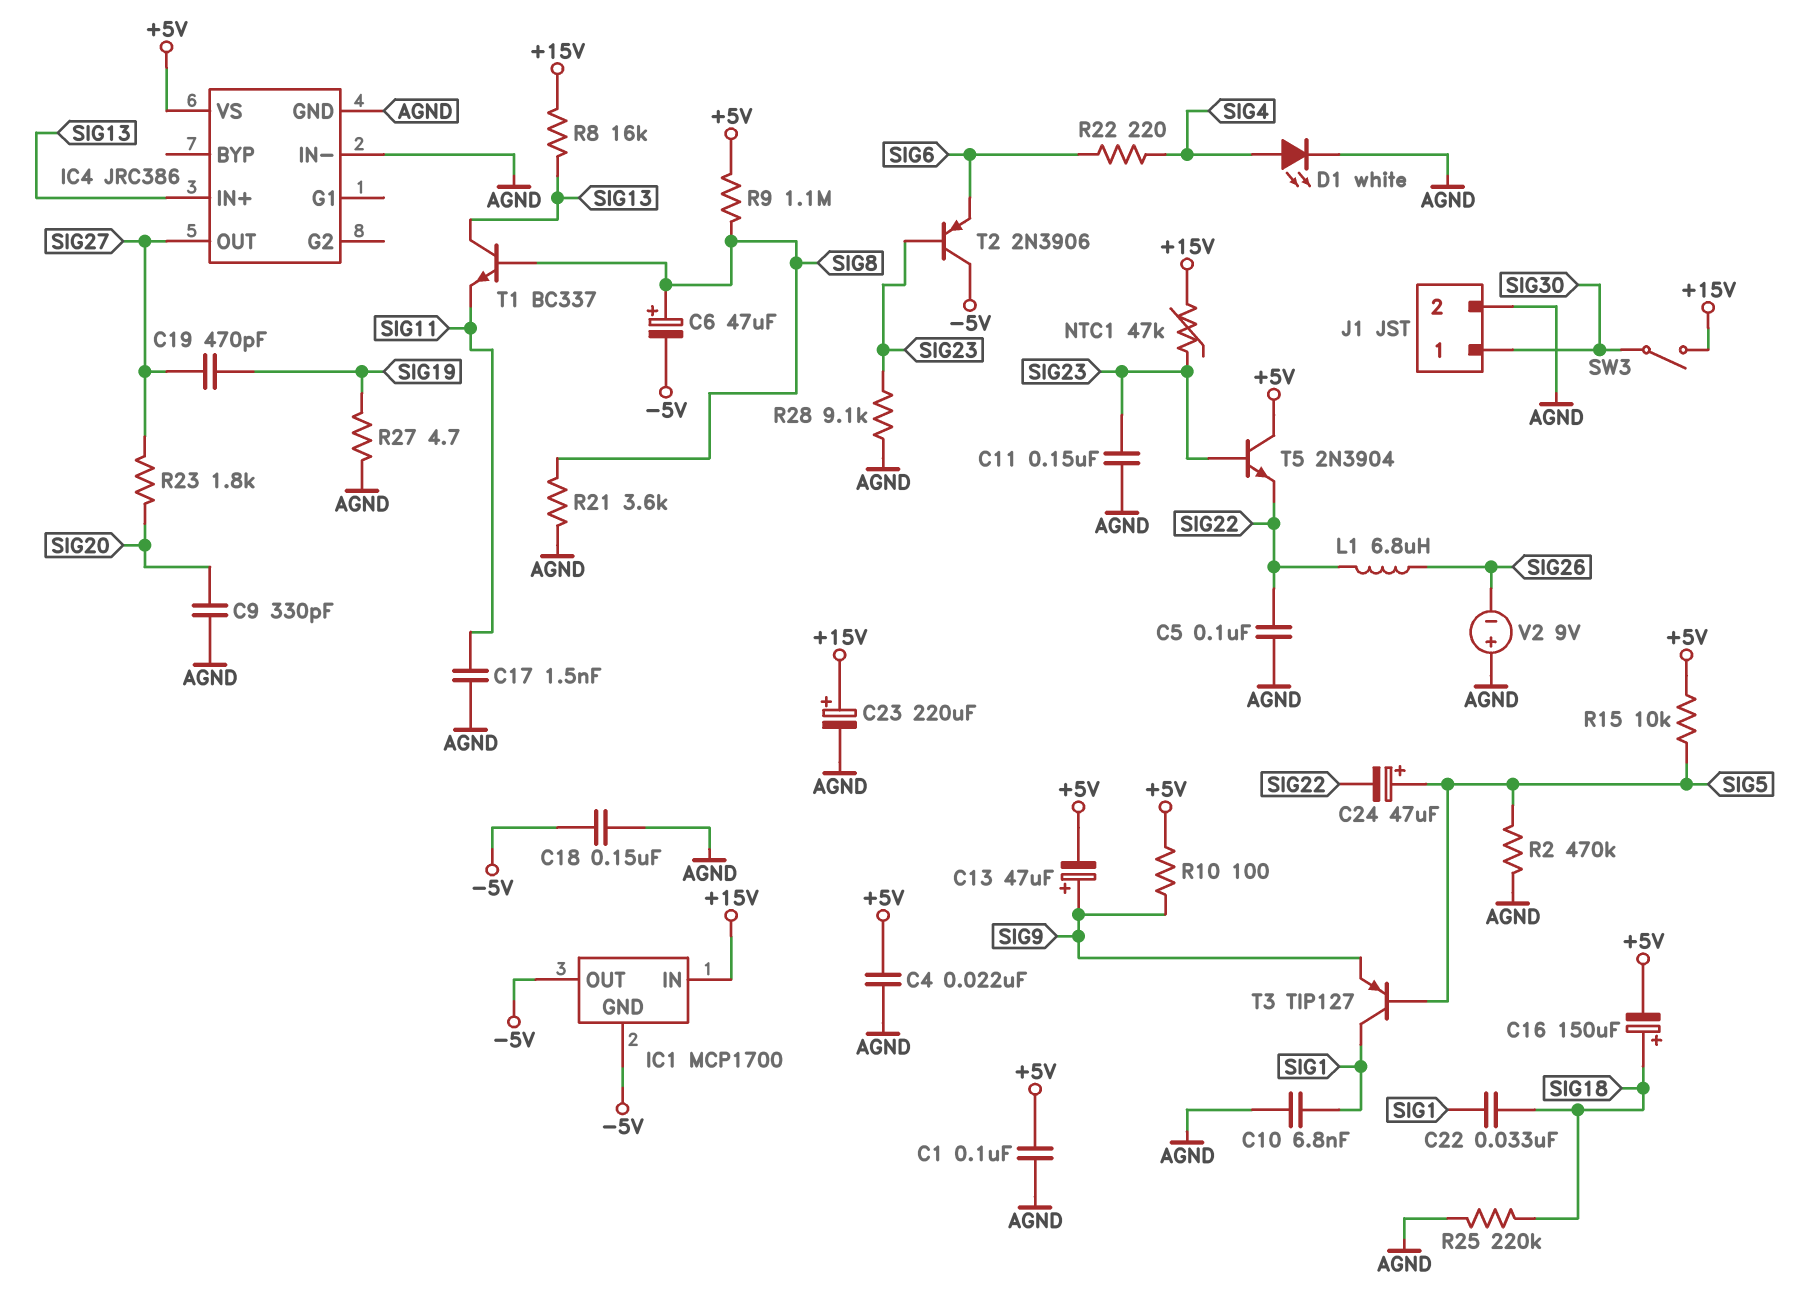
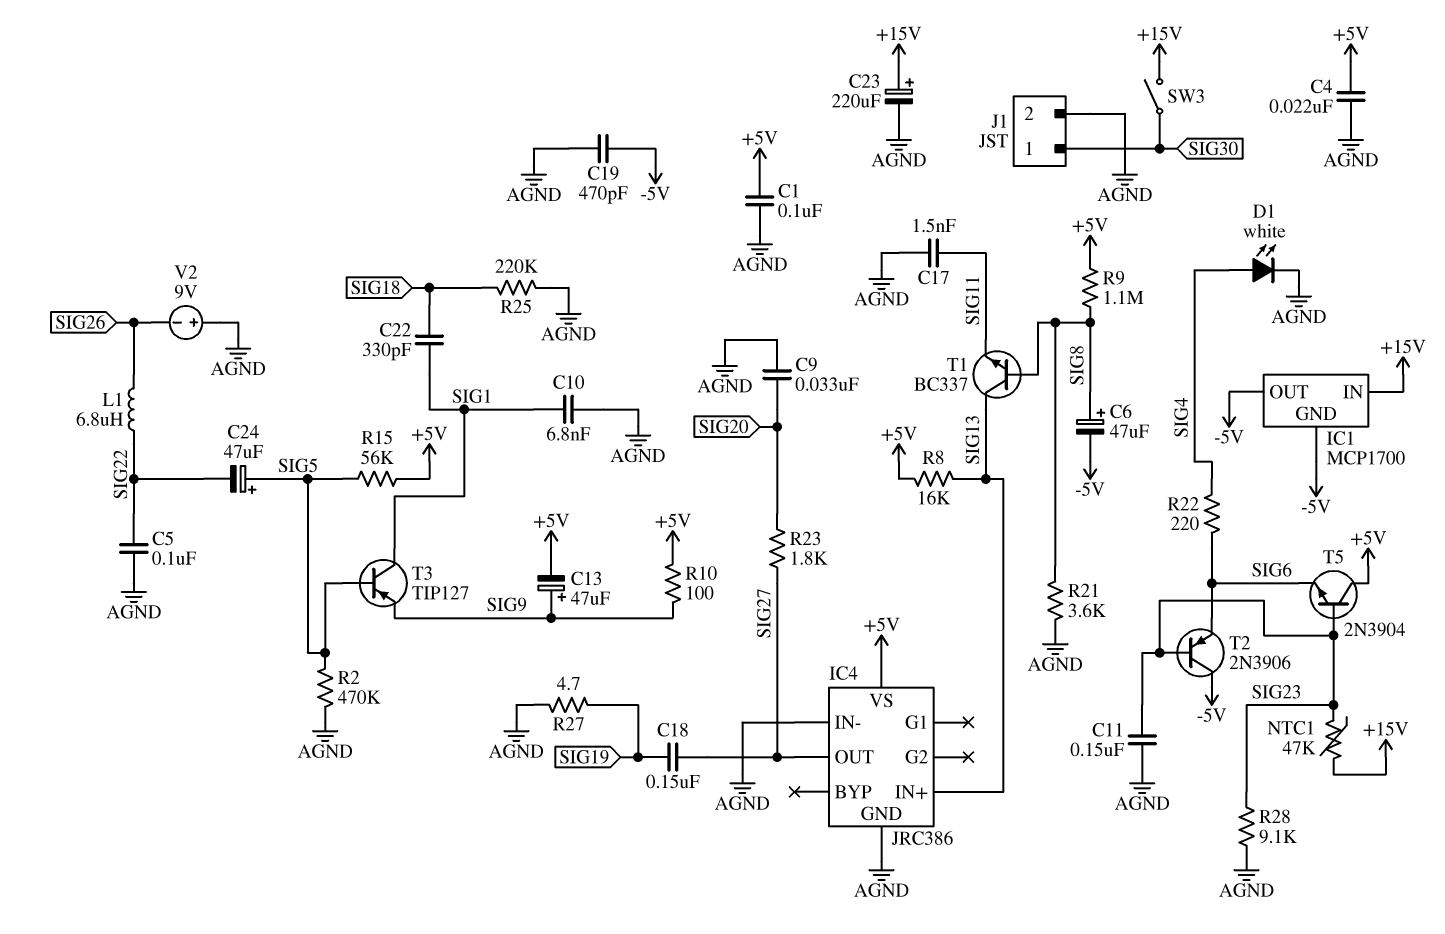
C9: 330pF (AGND, SIG20) -> 33nF (AGND, SIG20)
C16: 150uF (plus SIG18, minus +5V) -> none
C18: 150nF (-5V, AGND) -> 150nF (SIG19, SIG27)
C19: 470pF (SIG19, SIG27) -> 470pF (-5V, AGND)
C22: 33nF (SIG1, SIG18) -> 330pF (SIG1, SIG18)
R8: 16k (+15V, SIG13) -> 16k (+5V, SIG13)
R15: 10k (+5V, SIG5) -> 56k (+5V, SIG5)
T5: NPN 2N3904 (B SIG23, C +5V, E SIG22) -> NPN 2N3904 (B SIG23, C +5V, E SIG6)

